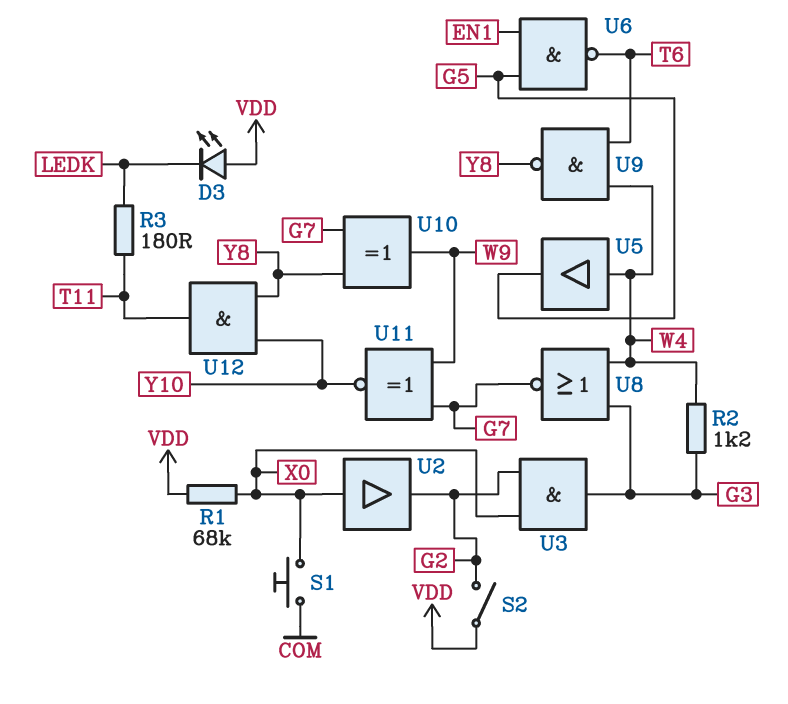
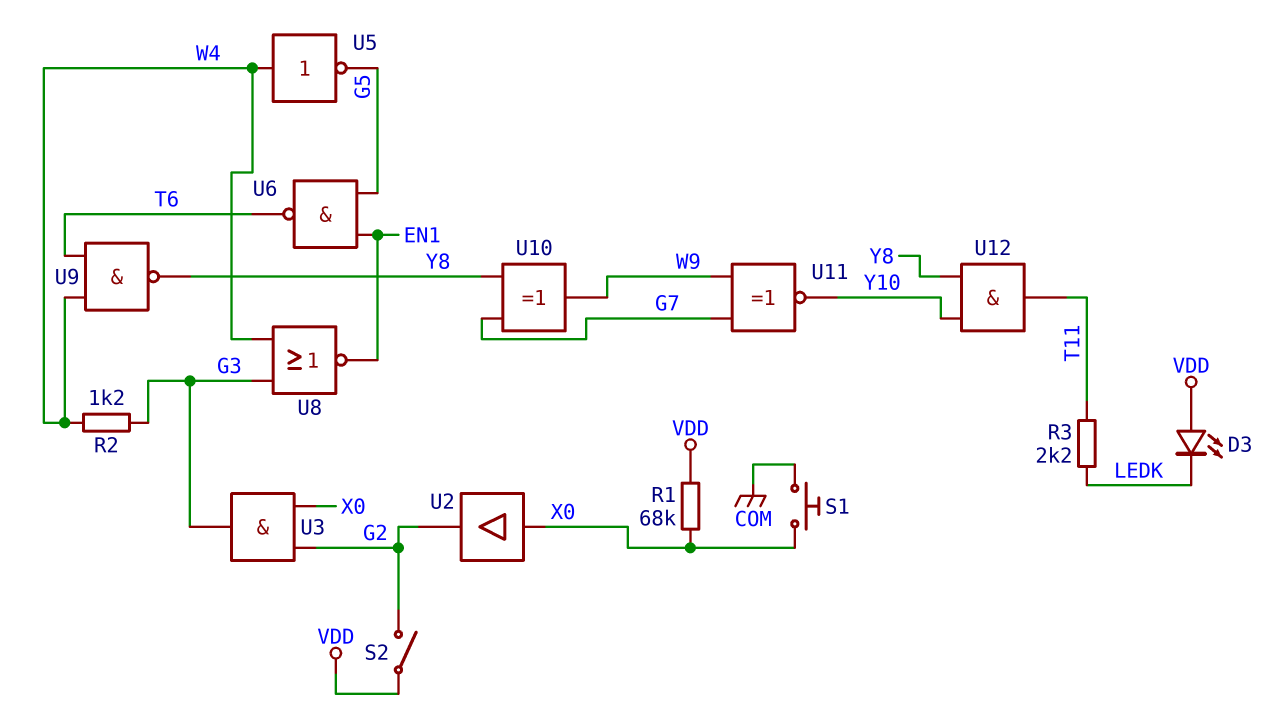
R3: 180 (LEDK, T11) -> 2.2k (LEDK, T11)
U5: buffer (in W4, out G5) -> NOT (in W4, out G5)
U8: NOR (in G3, in W4, out G7) -> NOR (in G3, in W4, out EN1)

